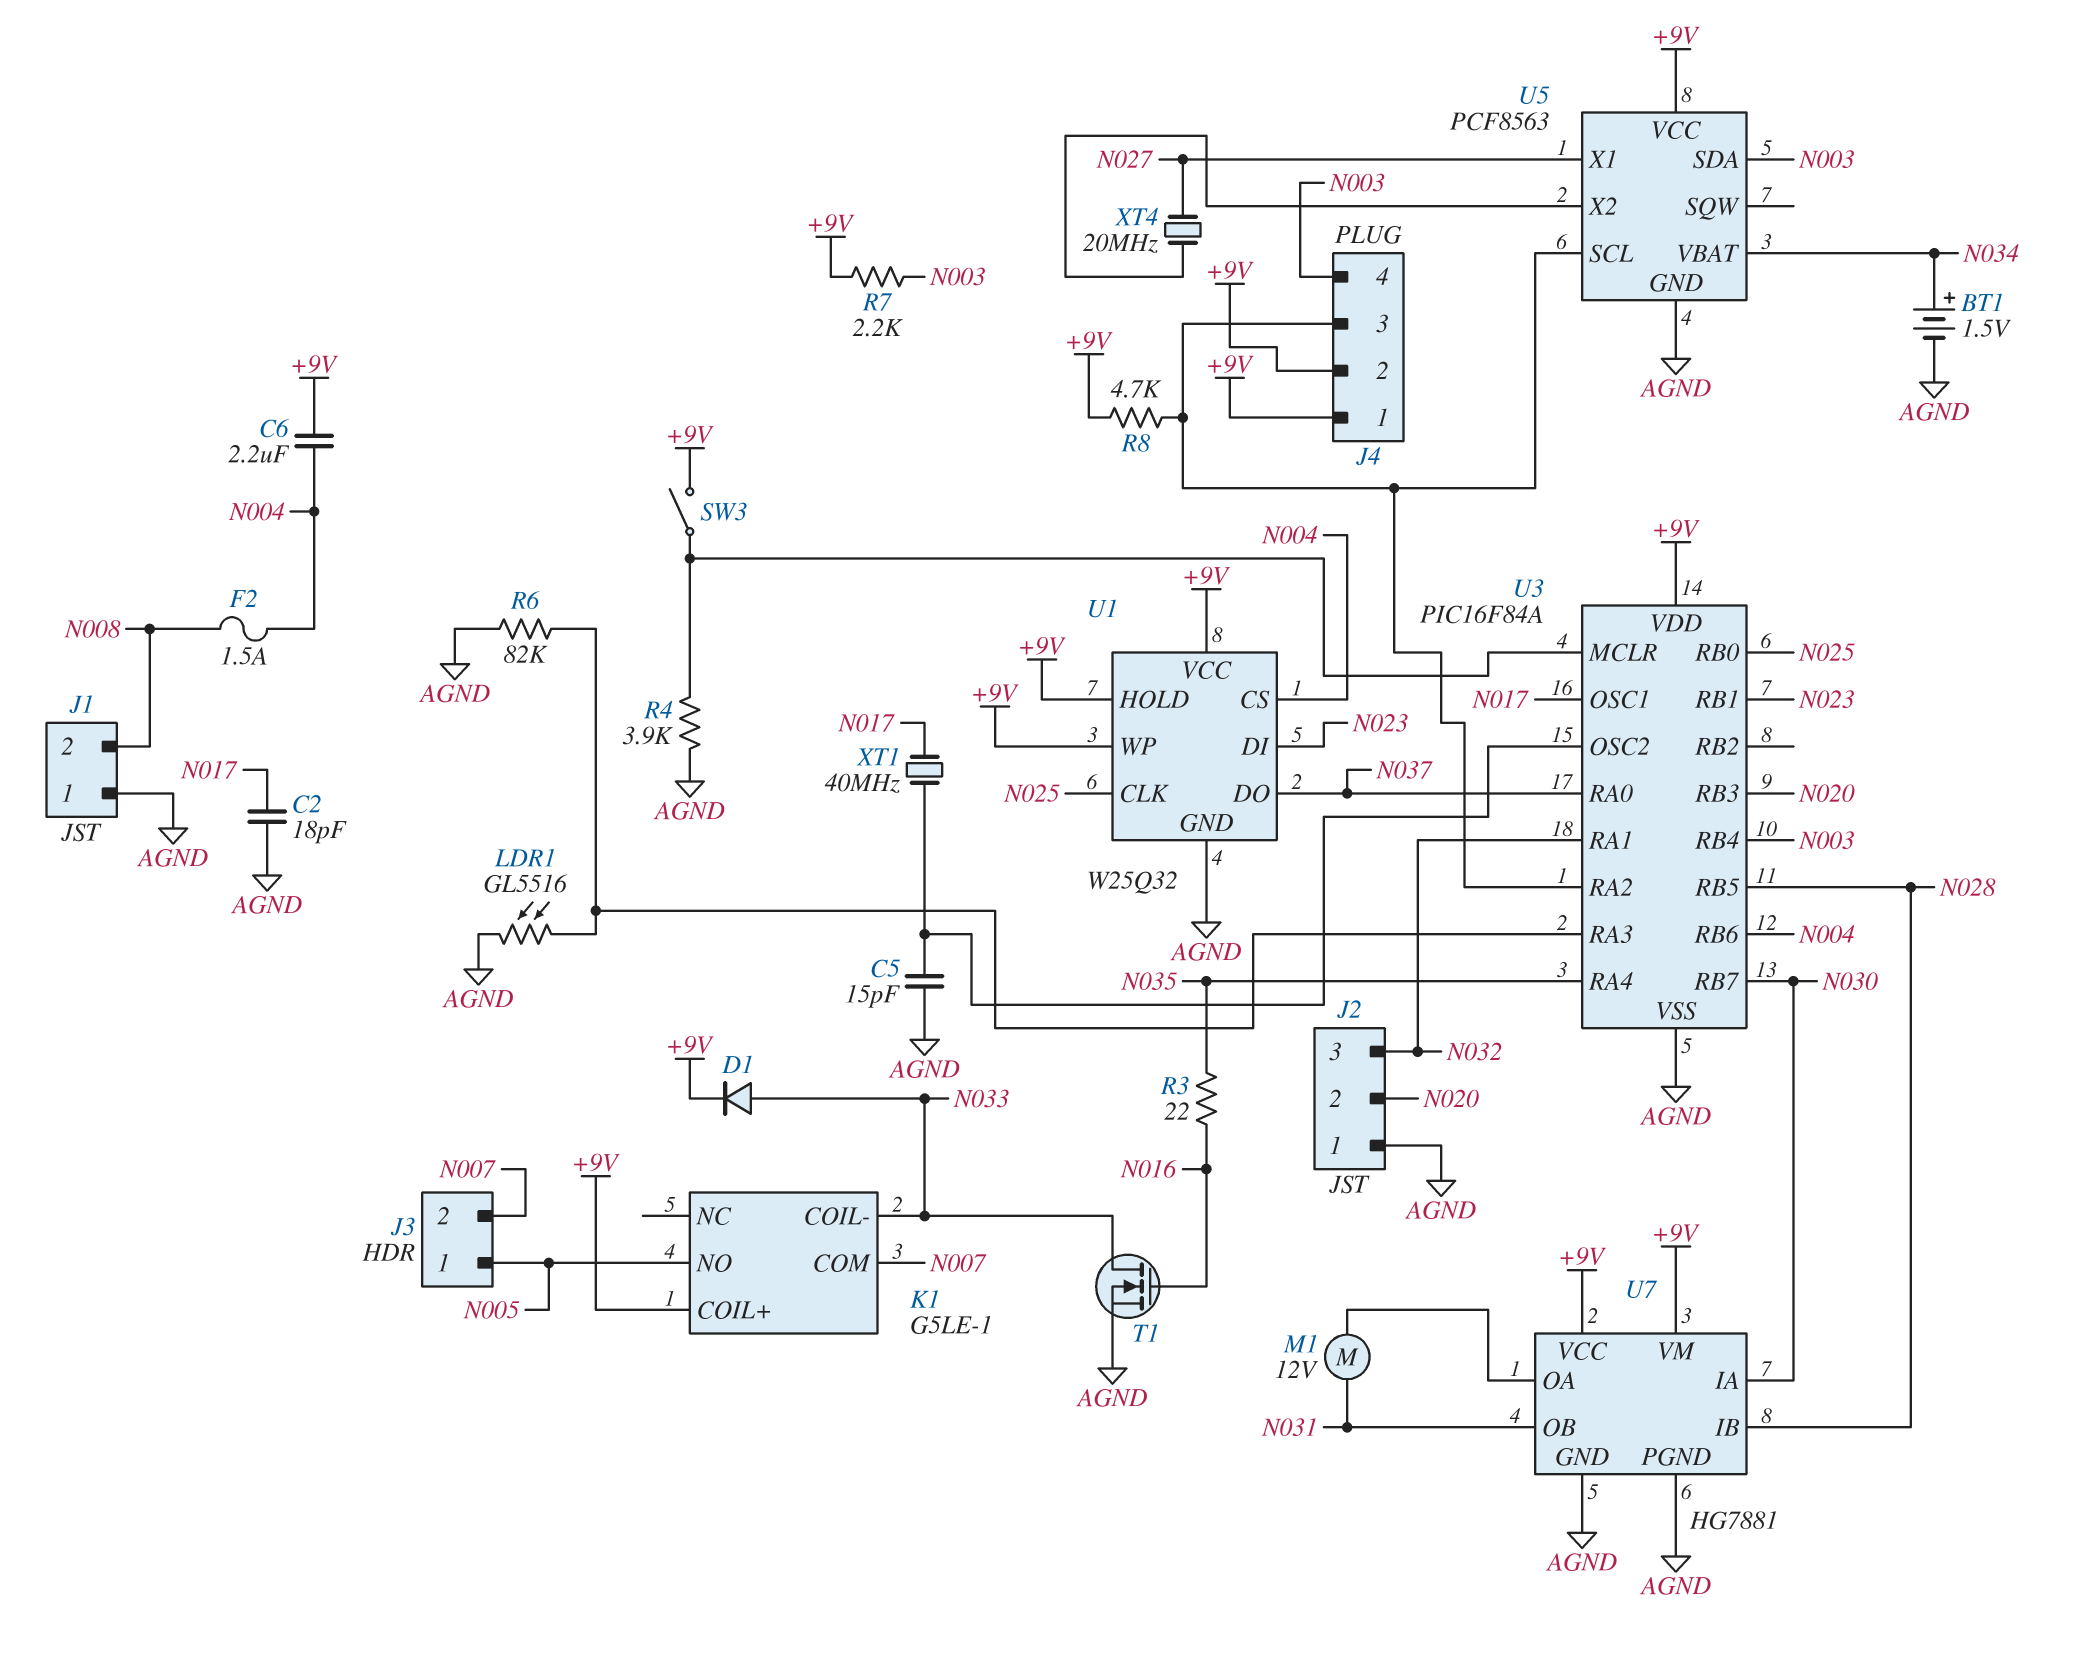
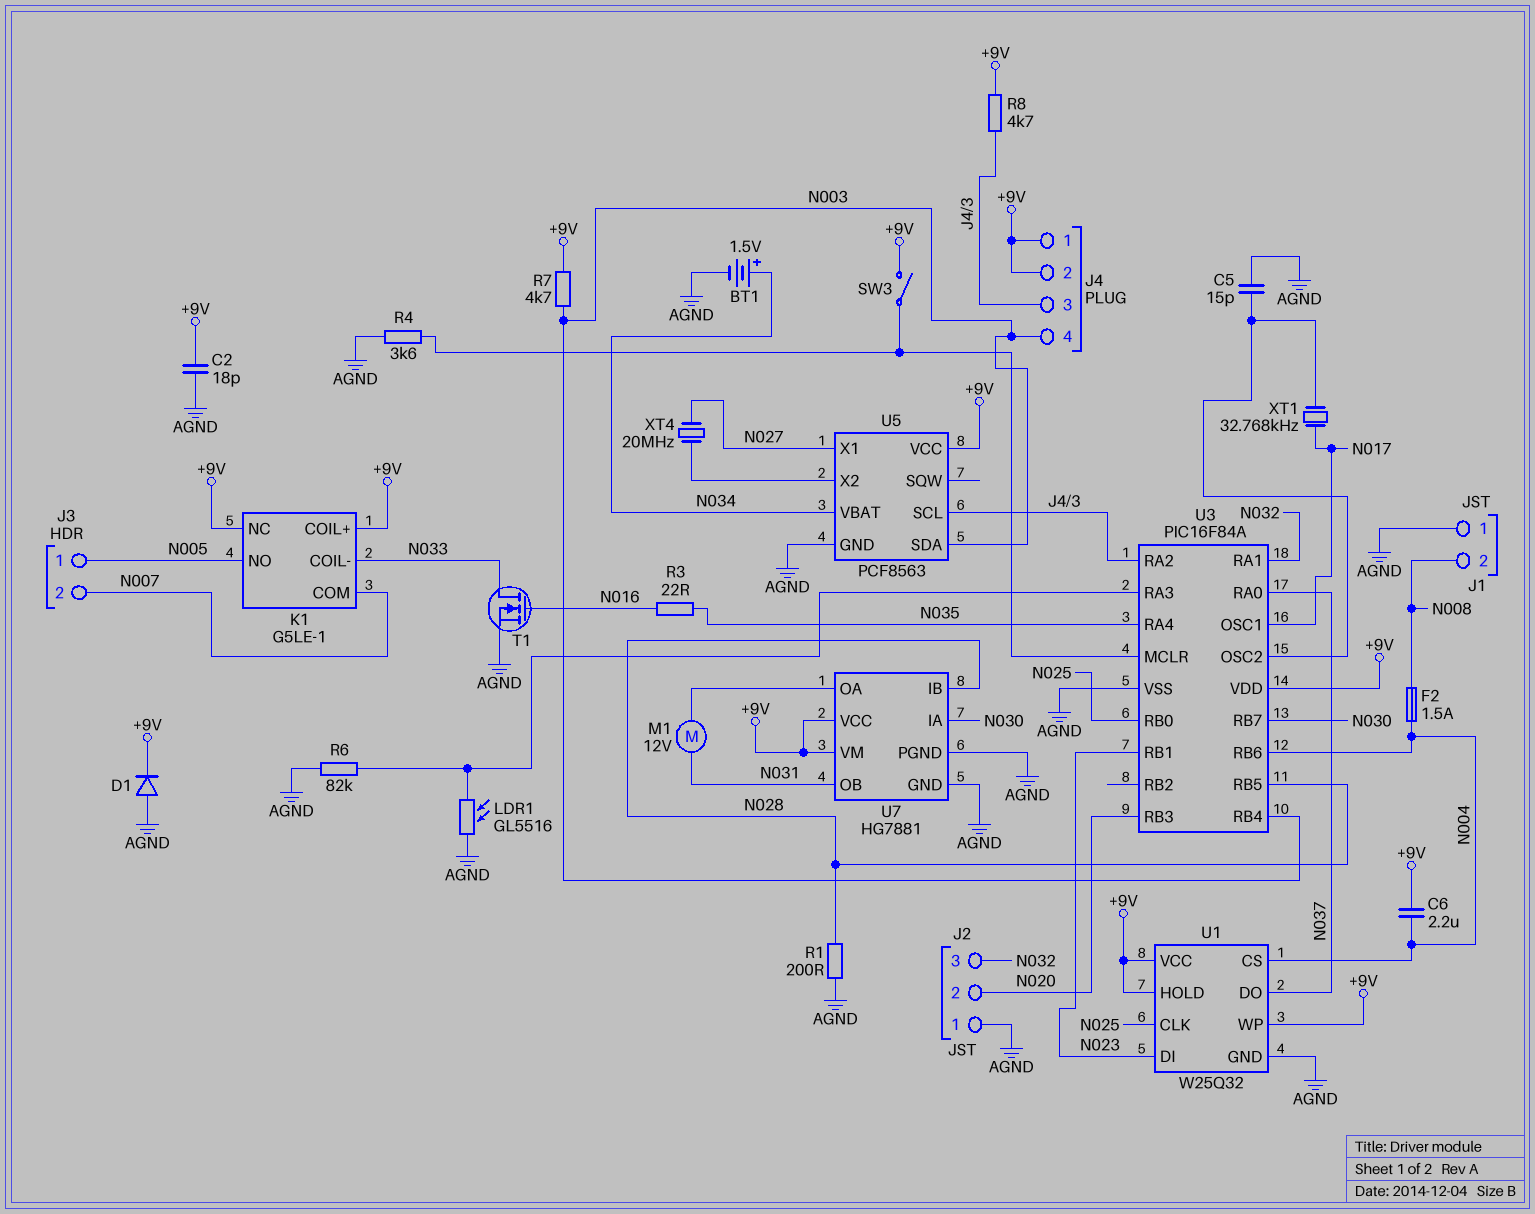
C2: 18pF (AGND, N017) -> 18pF (+9V, AGND)
D1: diode (A N033, K +9V) -> diode (A AGND, K +9V)
K1 pin NC: none -> +9V
R1: none -> 200 (AGND, N028)
R4: 3.9k (AGND, U3/MCLR) -> 3.6k (AGND, U3/MCLR)
R7: 2.2k (+9V, N003) -> 4.7k (+9V, N003)
XT1: 40MHz (N017, U3/OSC2) -> 32.768kHz (N017, U3/OSC2)

